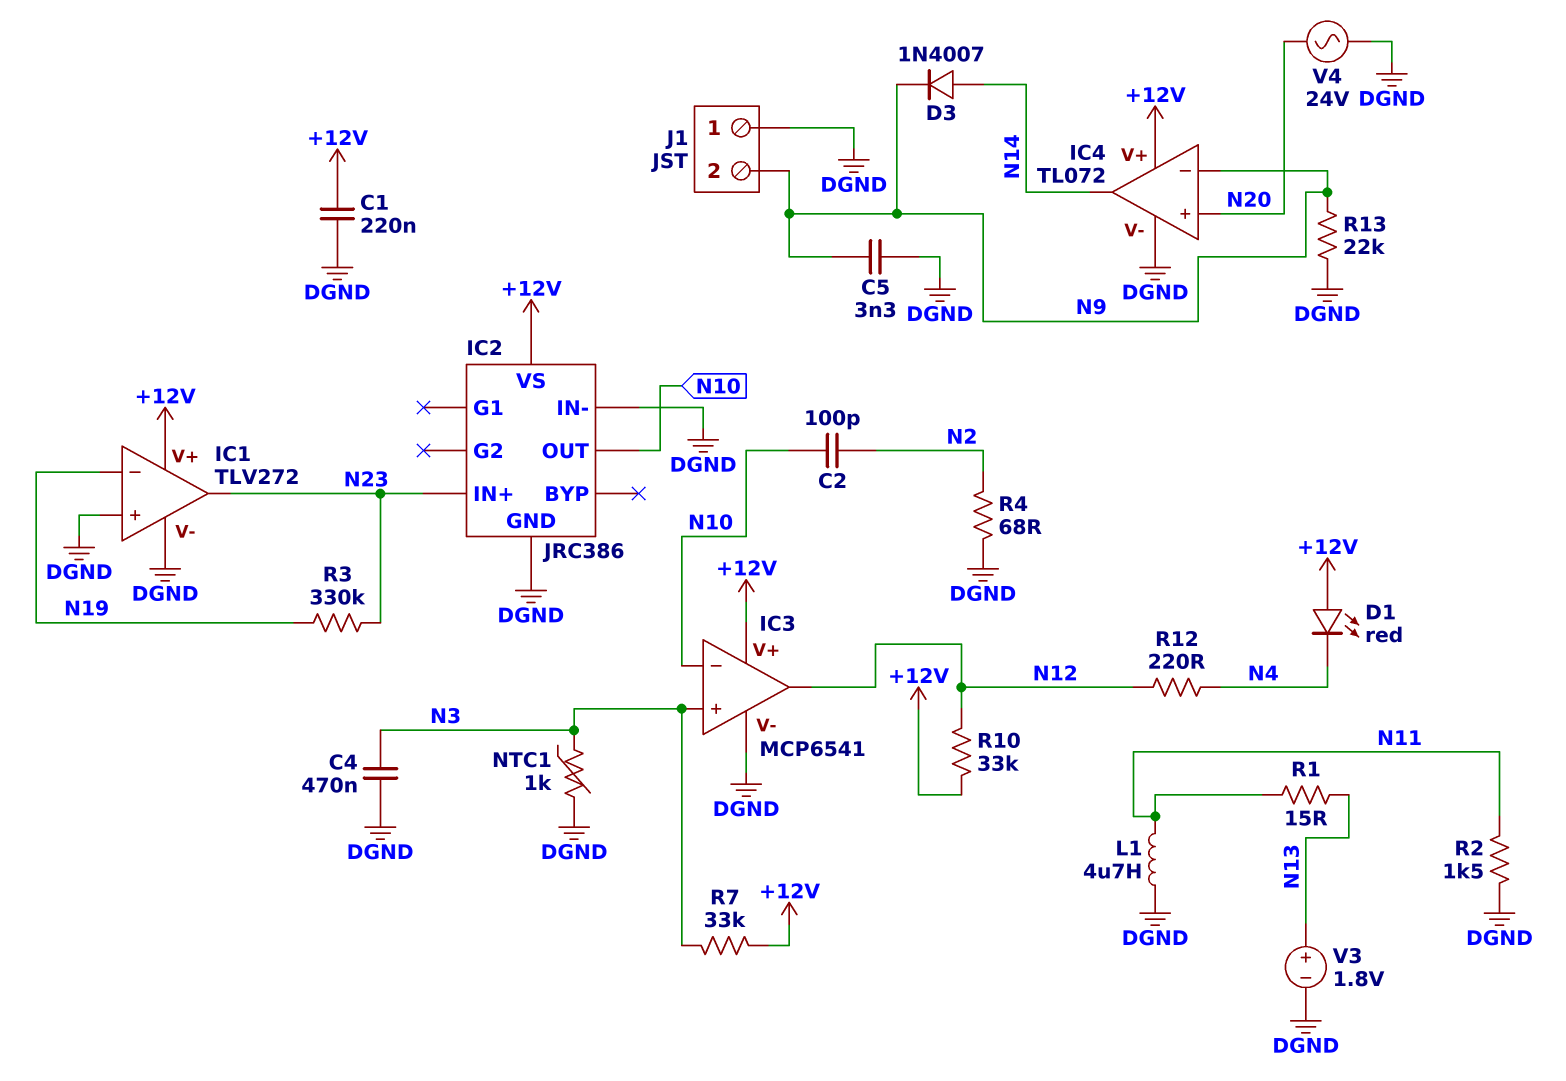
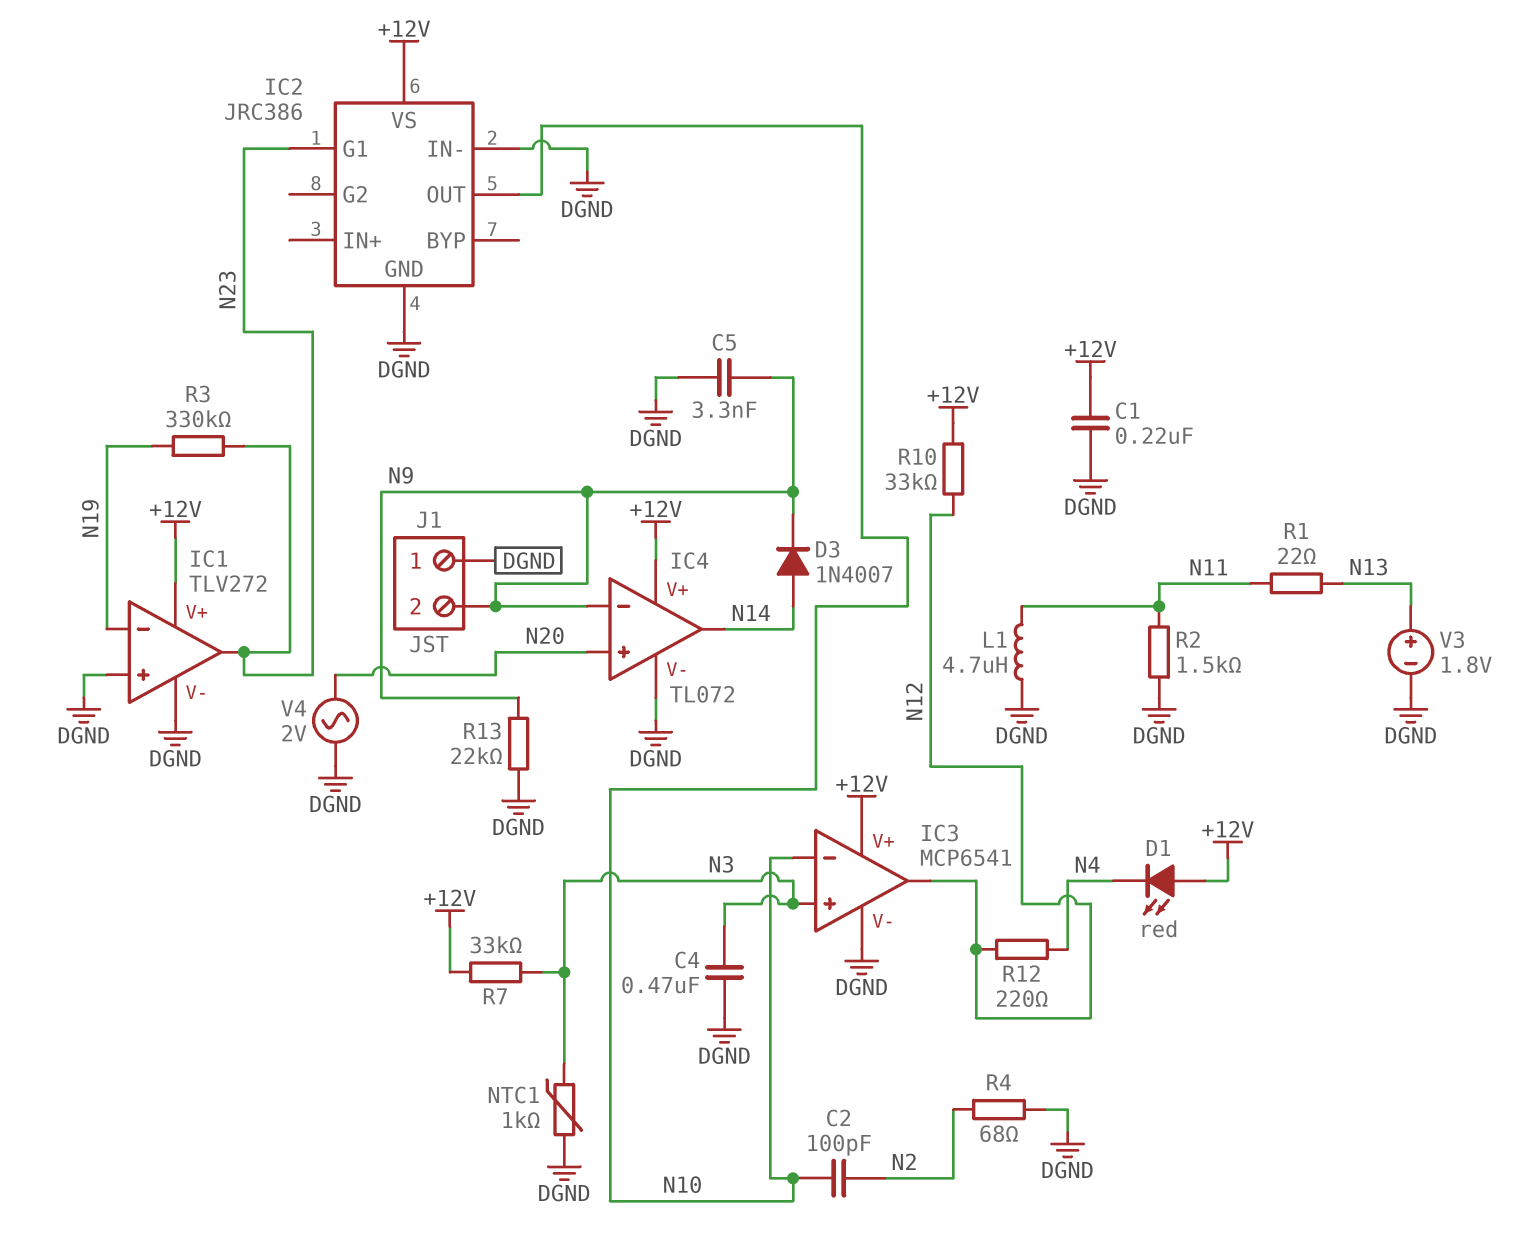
IC2 pin G1: none -> N23
IC2 pin IN+: N23 -> none
R1: 15 (N11, N13) -> 22 (N11, N13)
V4: AC 24V (DGND, N20) -> AC 2V (DGND, N20)

